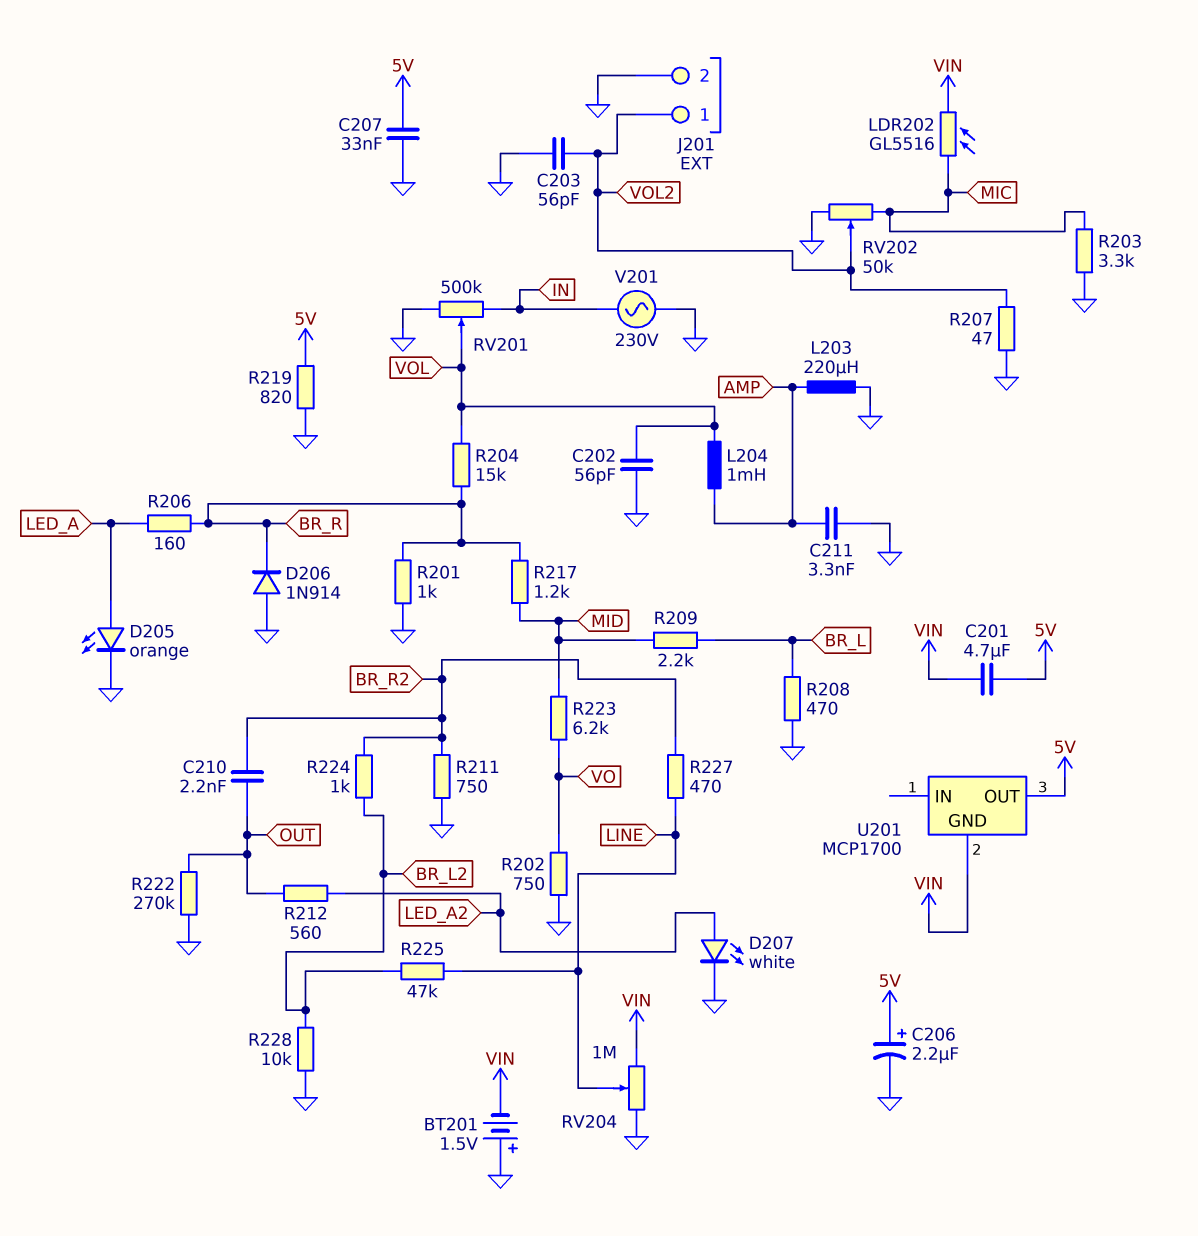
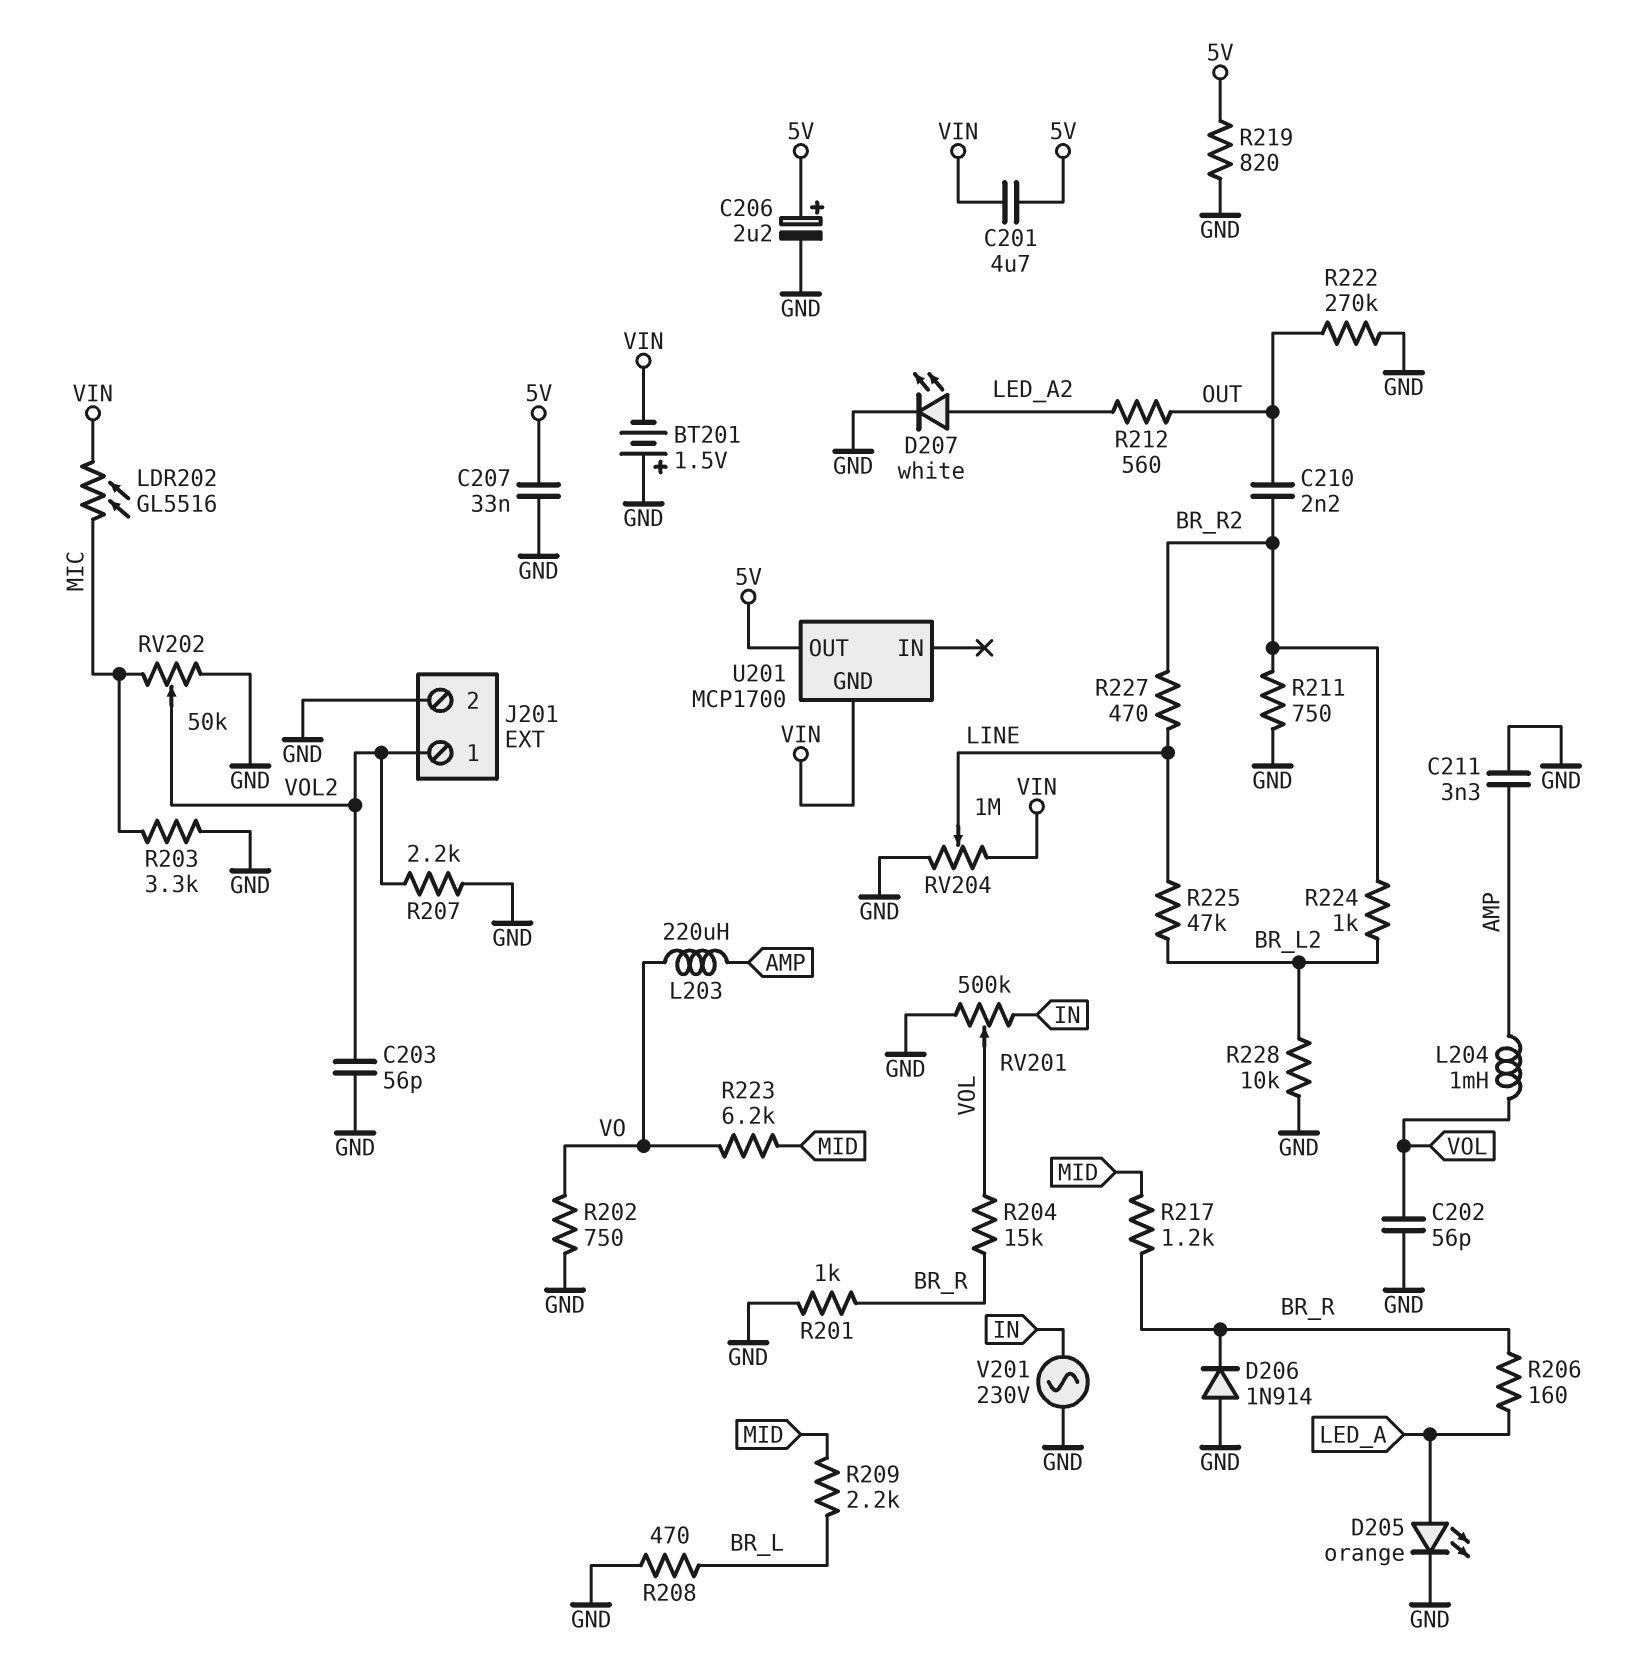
L203: 220uH (AMP, GND) -> 220uH (AMP, VO)
R207: 47 (GND, VOL2) -> 2.2k (GND, VOL2)

